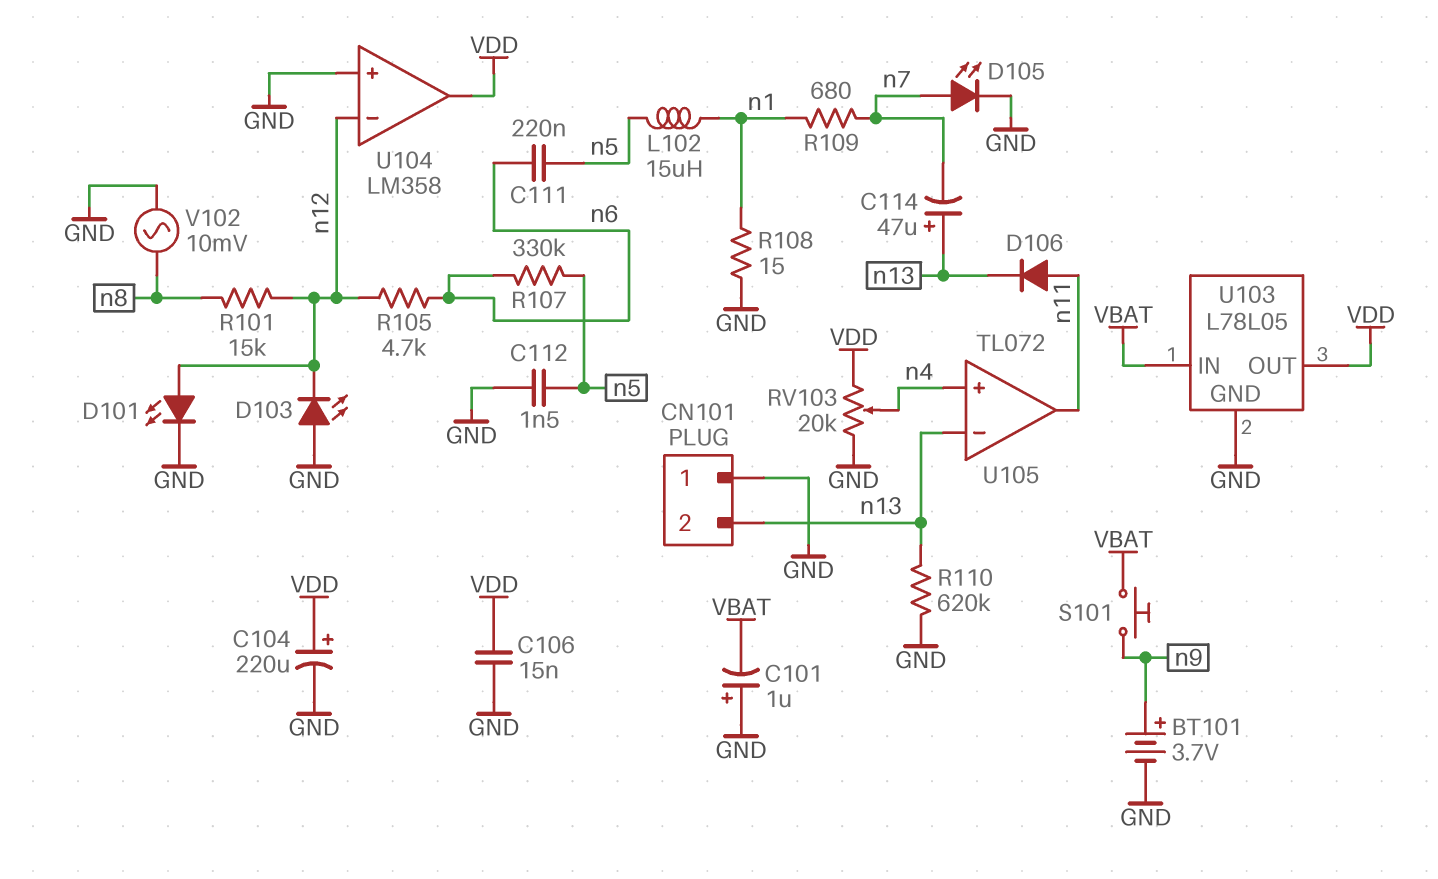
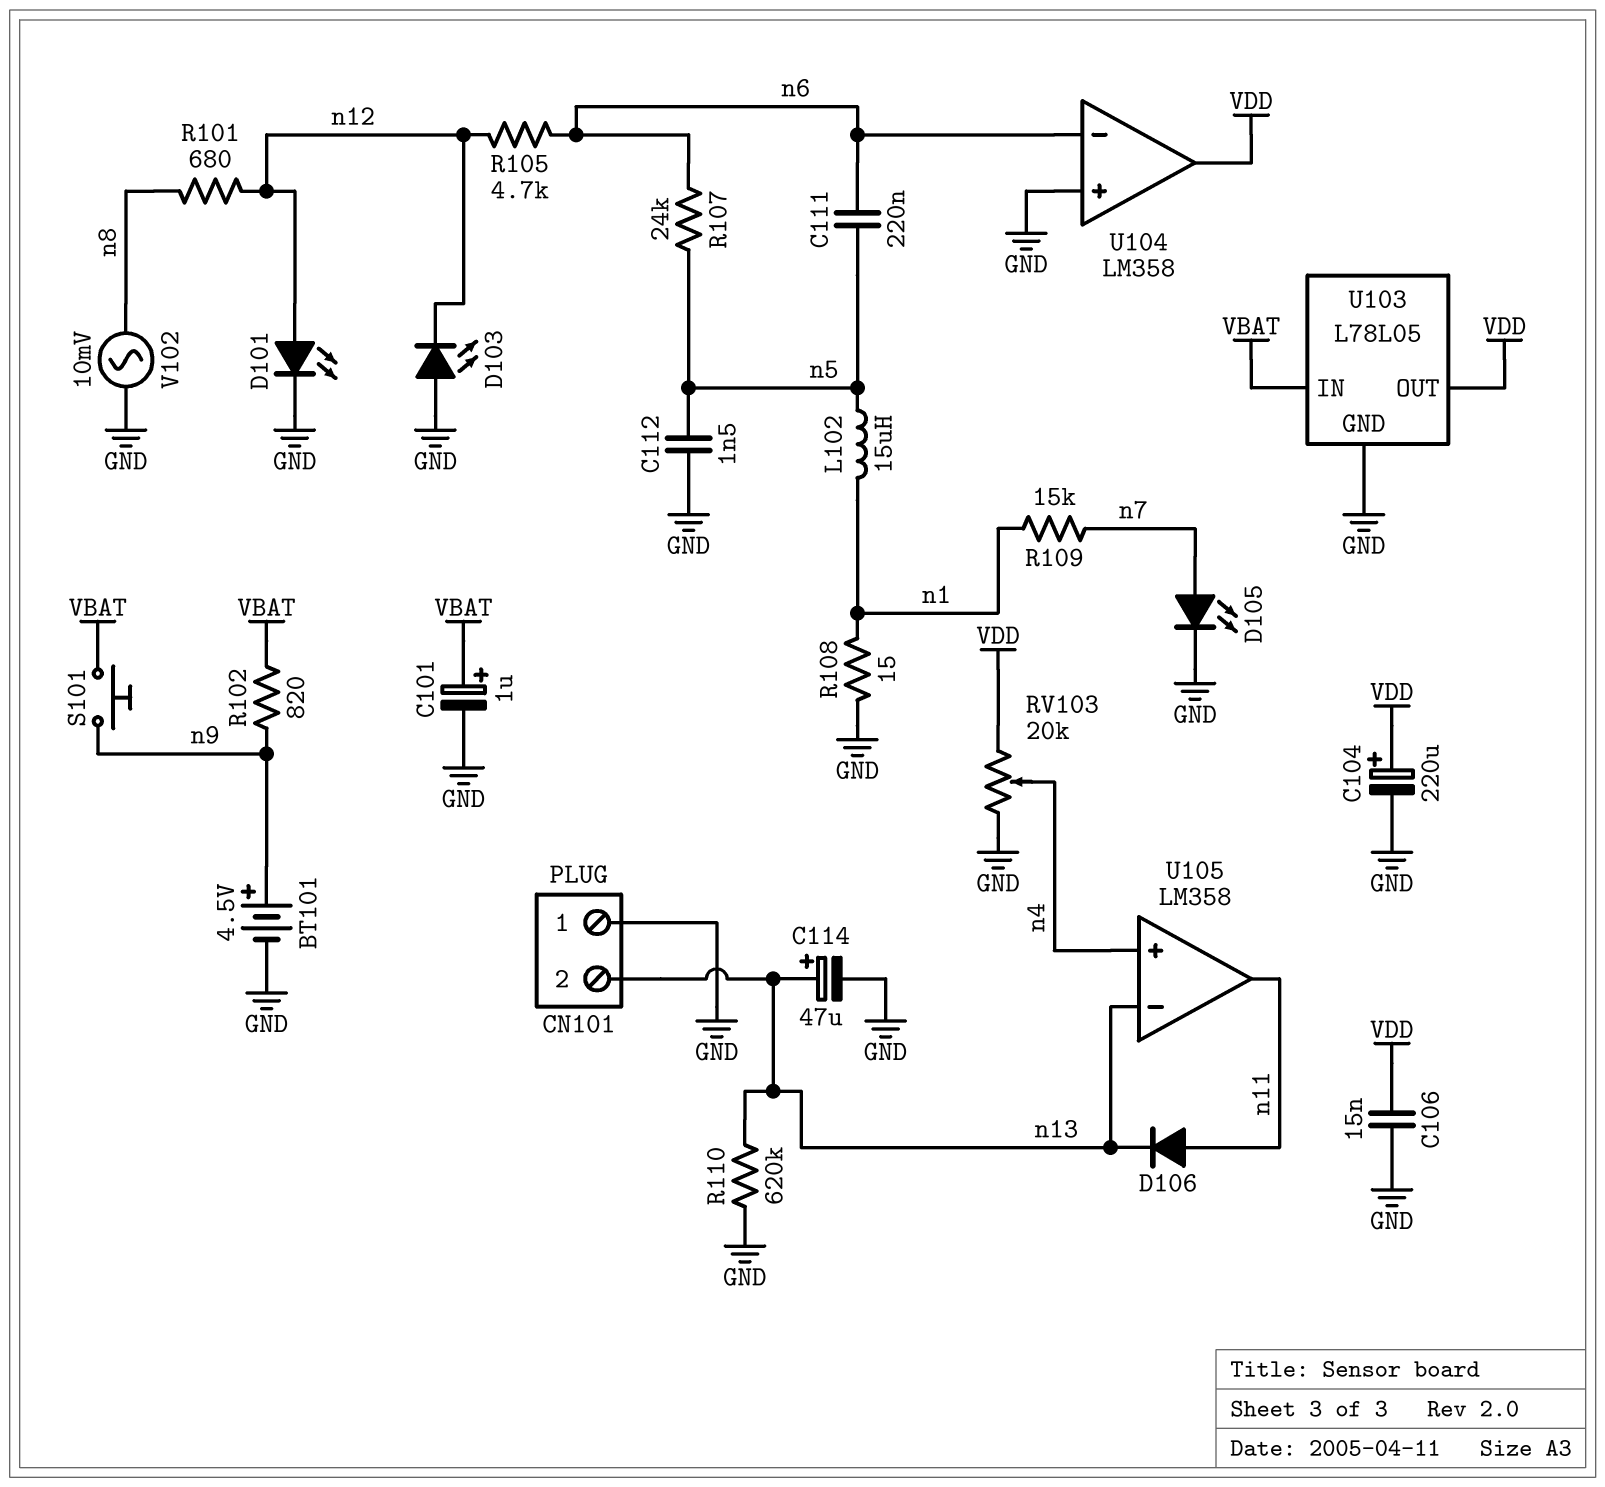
BT101: 3.7V (plus n9, minus GND) -> 4.5V (plus n9, minus GND)
C101: 1uF (plus GND, minus VBAT) -> 1uF (plus VBAT, minus GND)
C114: 47uF (plus n13, minus n7) -> 47uF (plus n13, minus GND)
R101: 15k (n8, n12) -> 680 (n8, n12)
R102: none -> 820 (VBAT, n9)
R107: 330k (n5, n6) -> 24k (n5, n6)
R109: 680 (n1, n7) -> 15k (n1, n7)
U104 pin in-: n12 -> n6
U105: TL072 -> LM358

